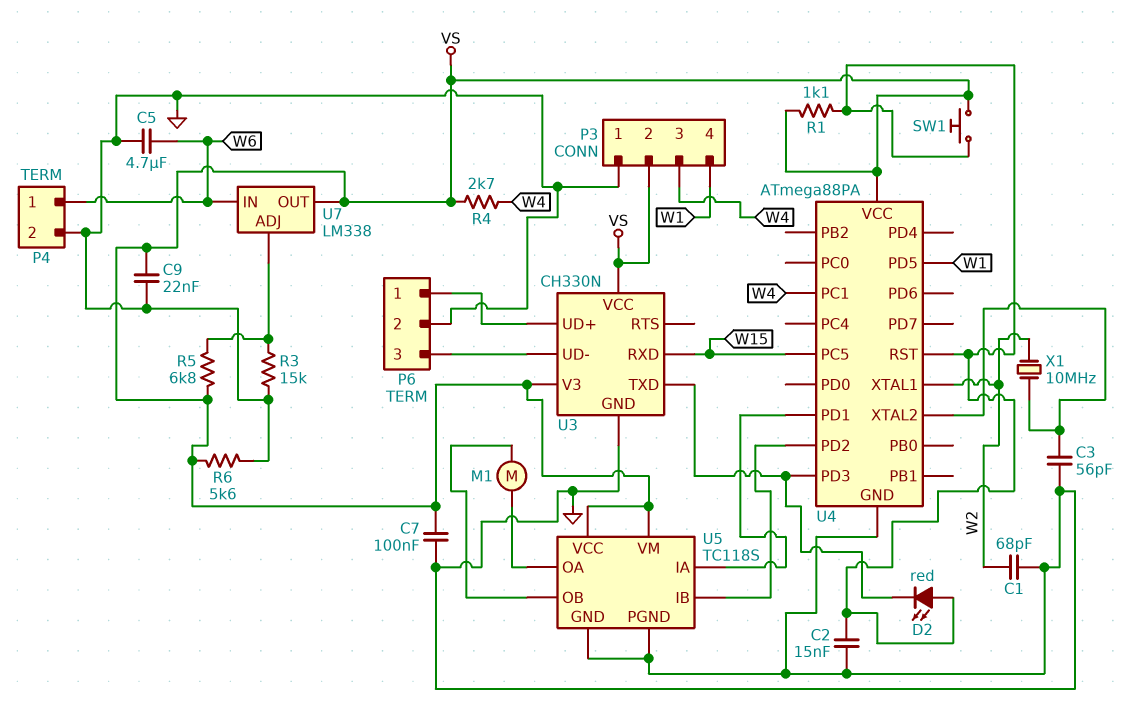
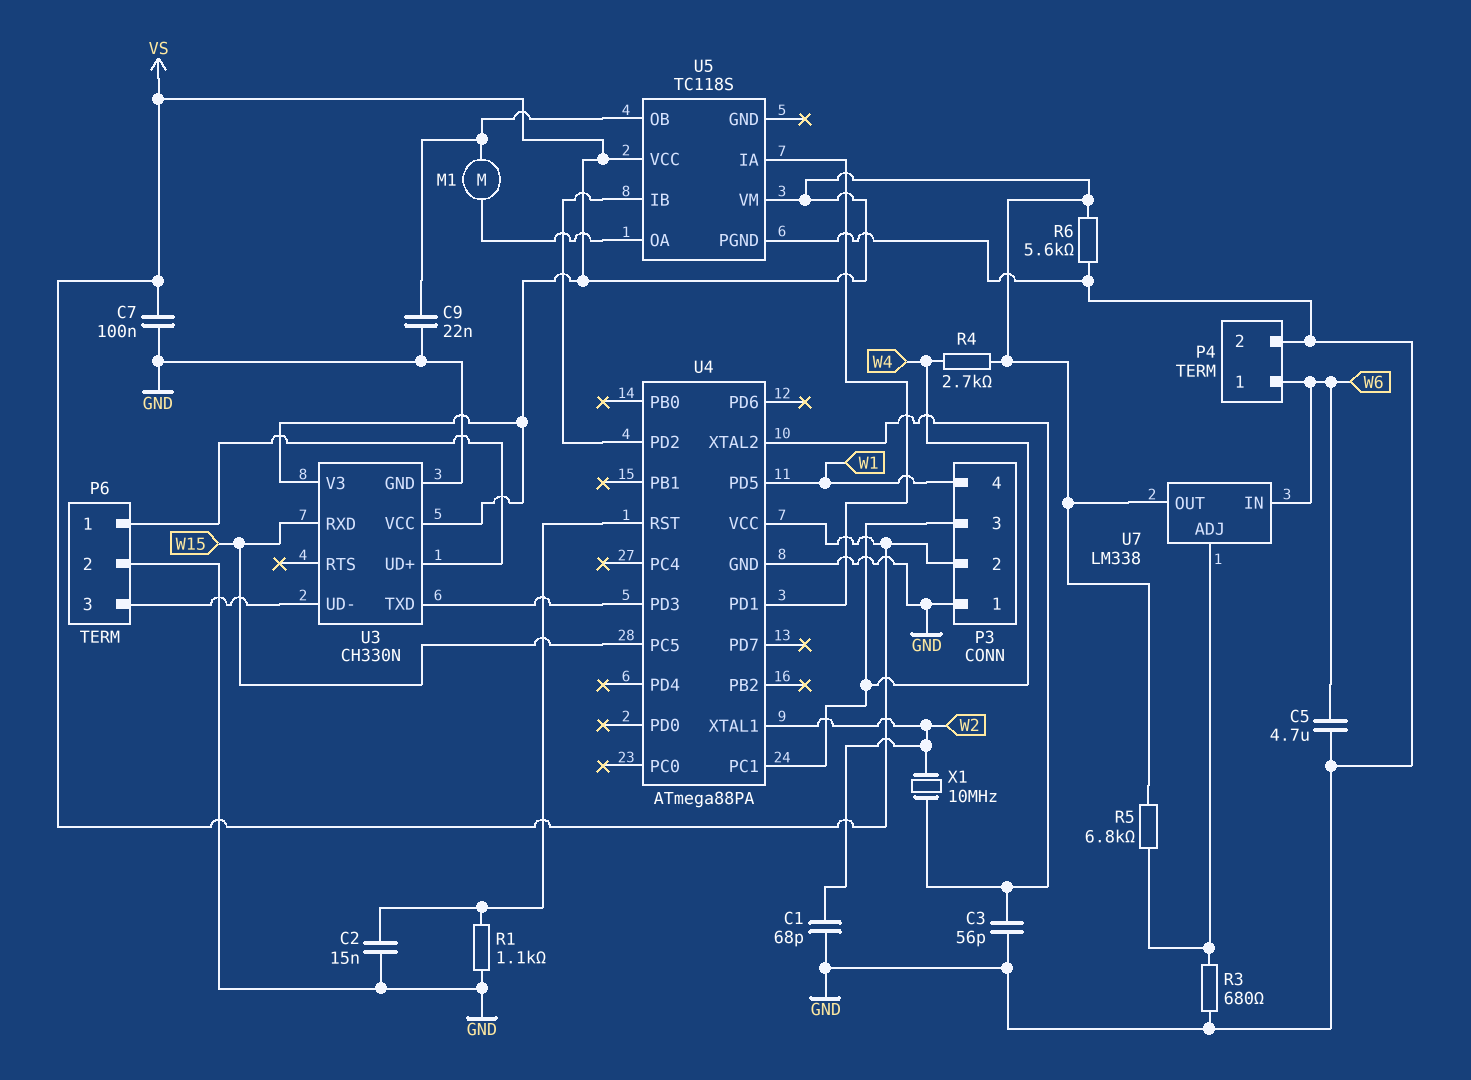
C9: 22nF (GND, VS) -> 22nF (GND, U5/OB)
D2: LED red (A U4/RST, K U3/TXD) -> none
R1: 1.1k (U4/RST, VS) -> 1.1k (GND, U4/RST)
R3: 15k (GND, U7/ADJ) -> 680 (GND, U7/ADJ)
SW1: button (U4/RST, VS) -> none
U5 pin GND: GND -> none

